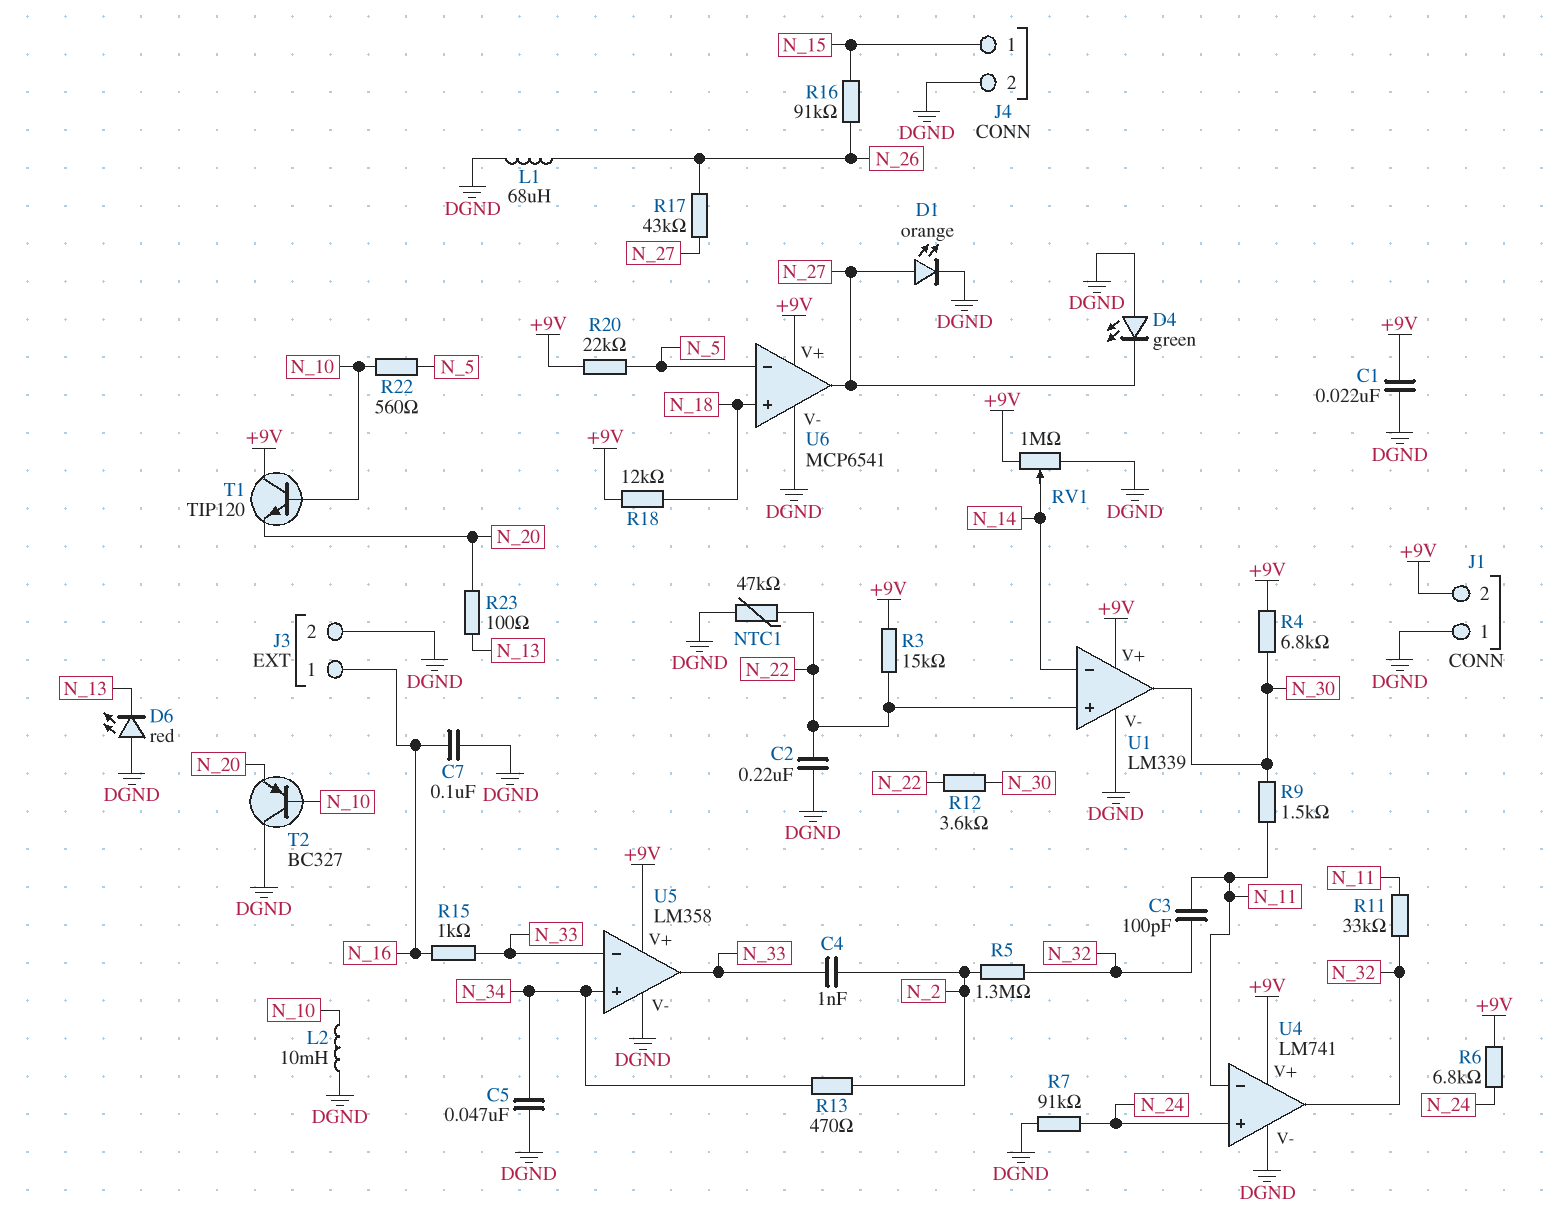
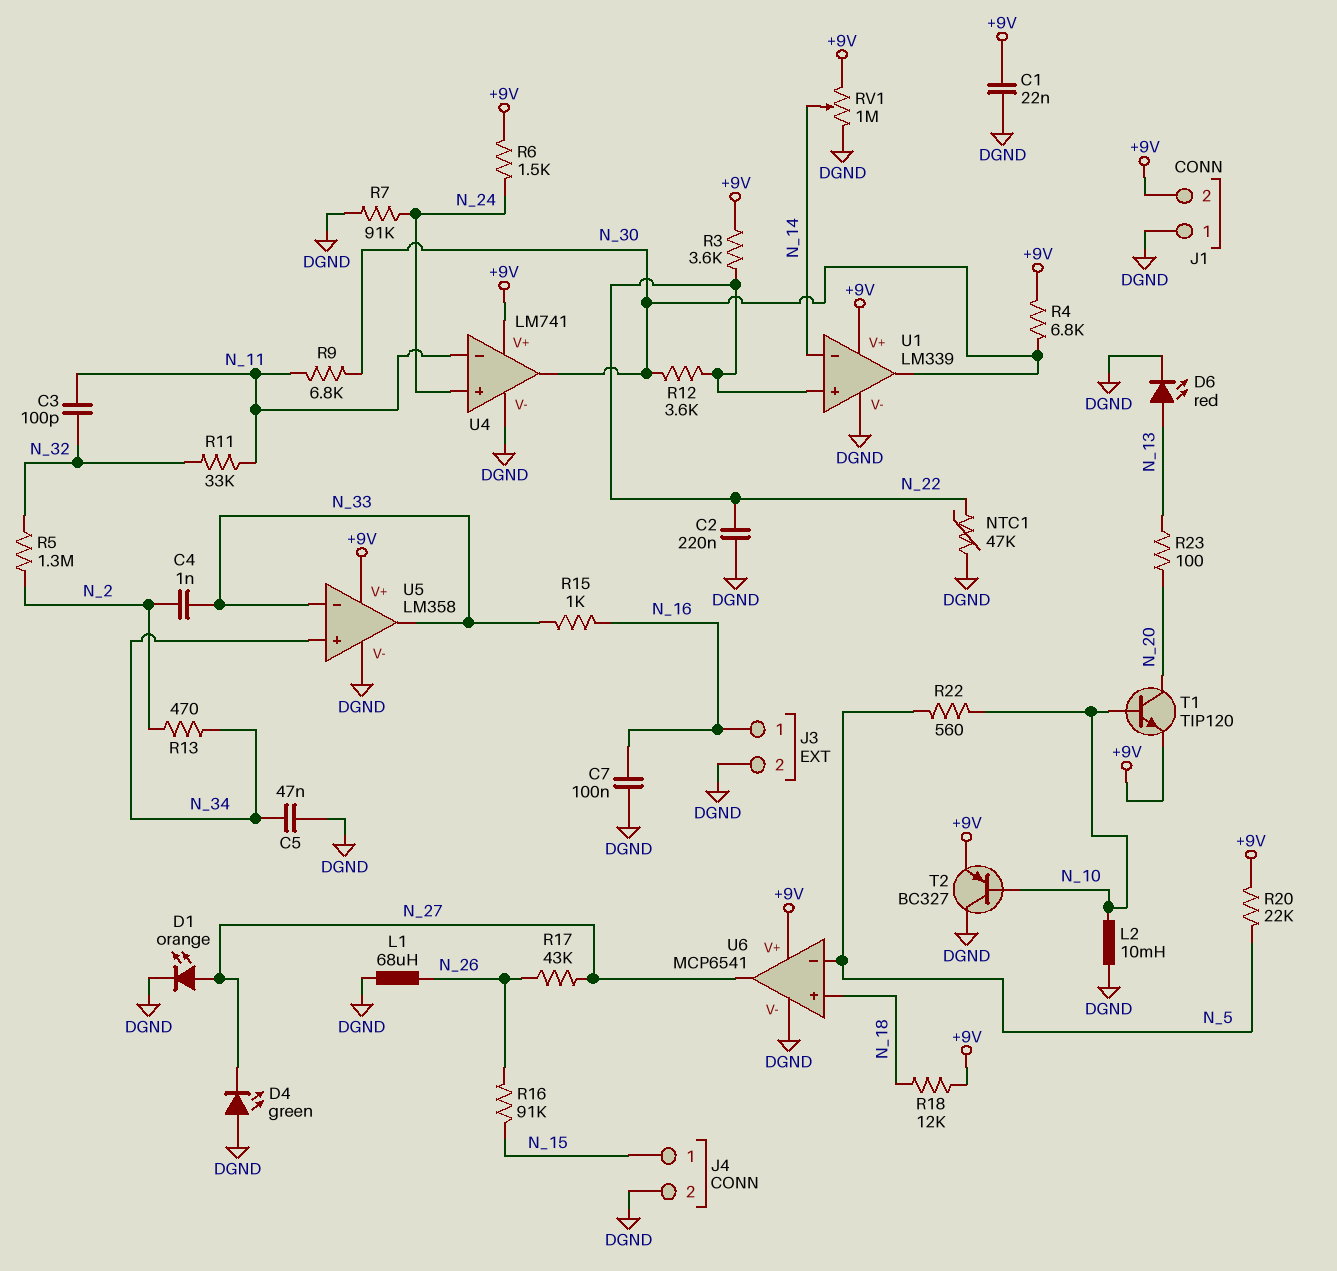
D6: LED red (A DGND, K N_13) -> LED red (A N_13, K DGND)
R3: 15k (+9V, N_22) -> 3.6k (+9V, N_22)
R6: 6.8k (+9V, N_24) -> 1.5k (+9V, N_24)
R9: 1.5k (N_11, N_30) -> 6.8k (N_11, N_30)
T1: NPN TIP120 (B N_10, C +9V, E N_20) -> NPN TIP120 (B N_10, C N_20, E +9V)
T2: PNP BC327 (B N_10, C DGND, E N_20) -> PNP BC327 (B N_10, C DGND, E +9V)
U4 pin out: N_32 -> N_30

